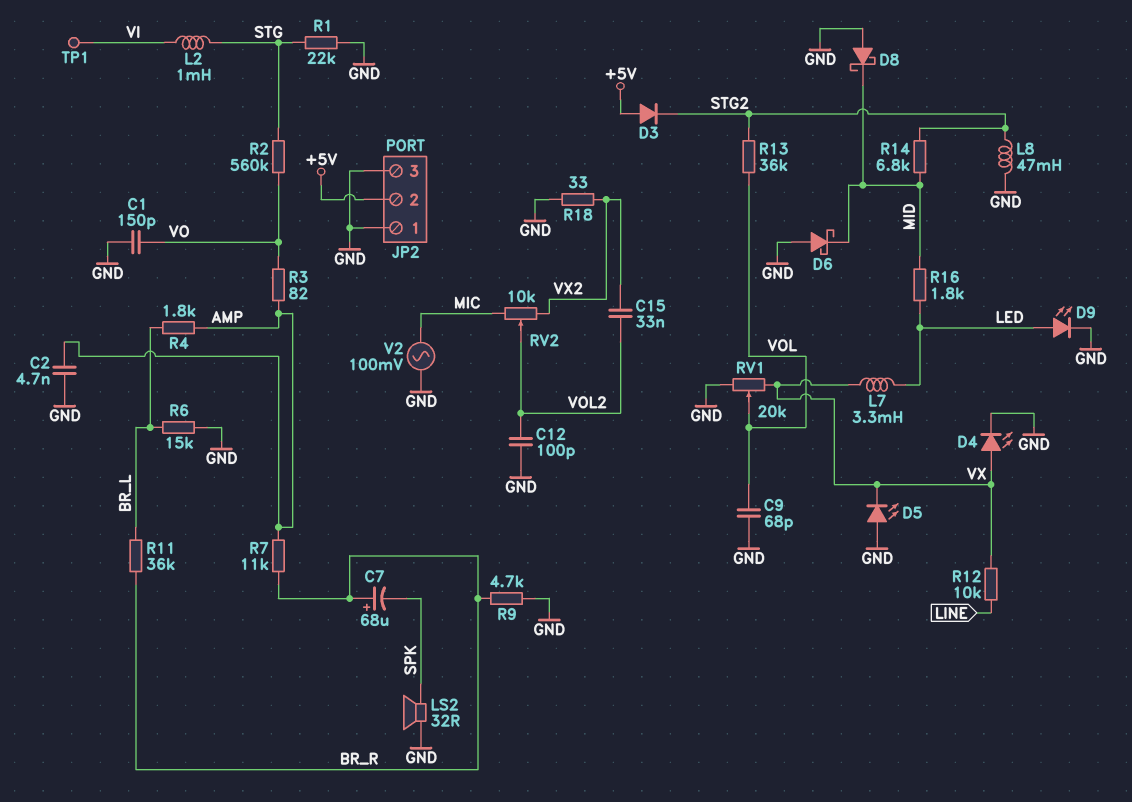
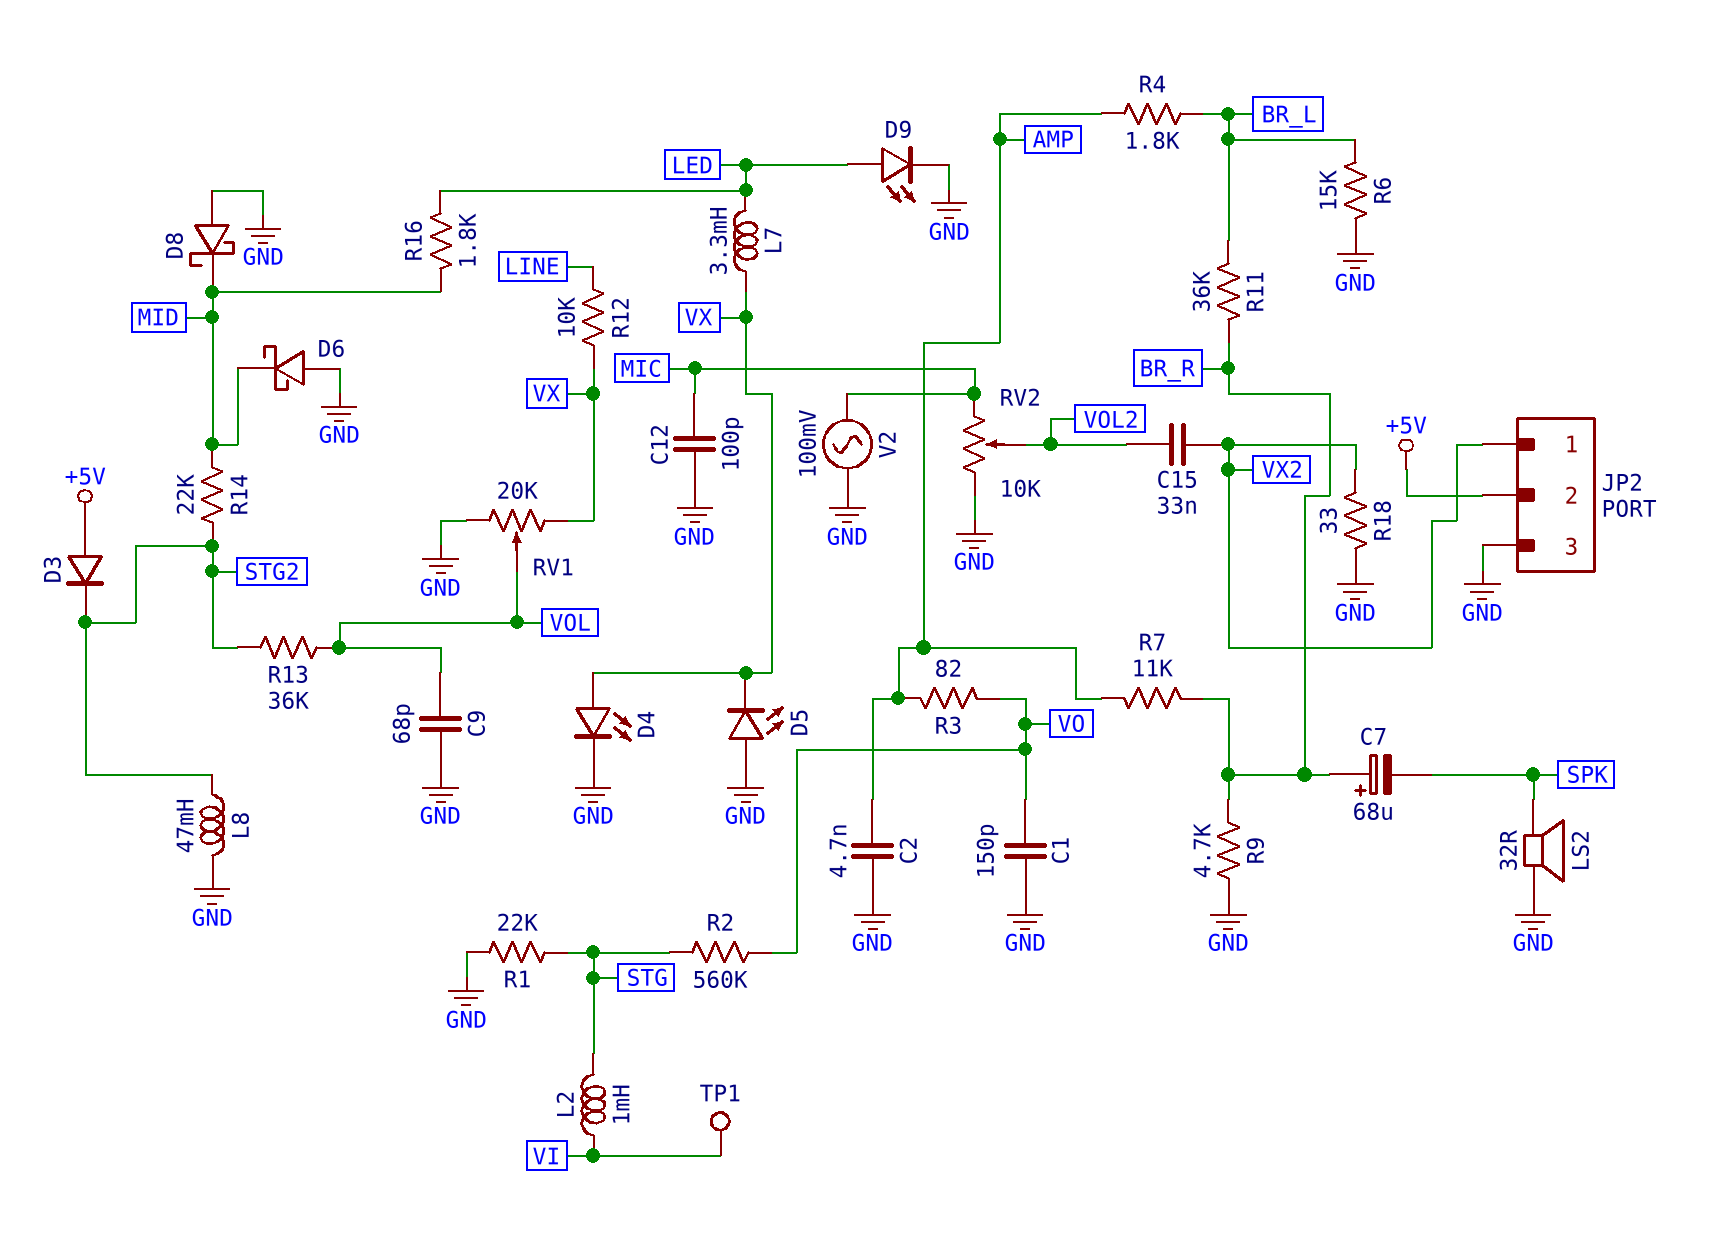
C12: 100pF (GND, VOL2) -> 100pF (GND, MIC)
JP2 pin 1: GND -> VX2
R14: 6.8k (MID, STG2) -> 22k (MID, STG2)
RV2: 10k (MIC, VX2, wiper VOL2) -> 10k (GND, MIC, wiper VOL2)

